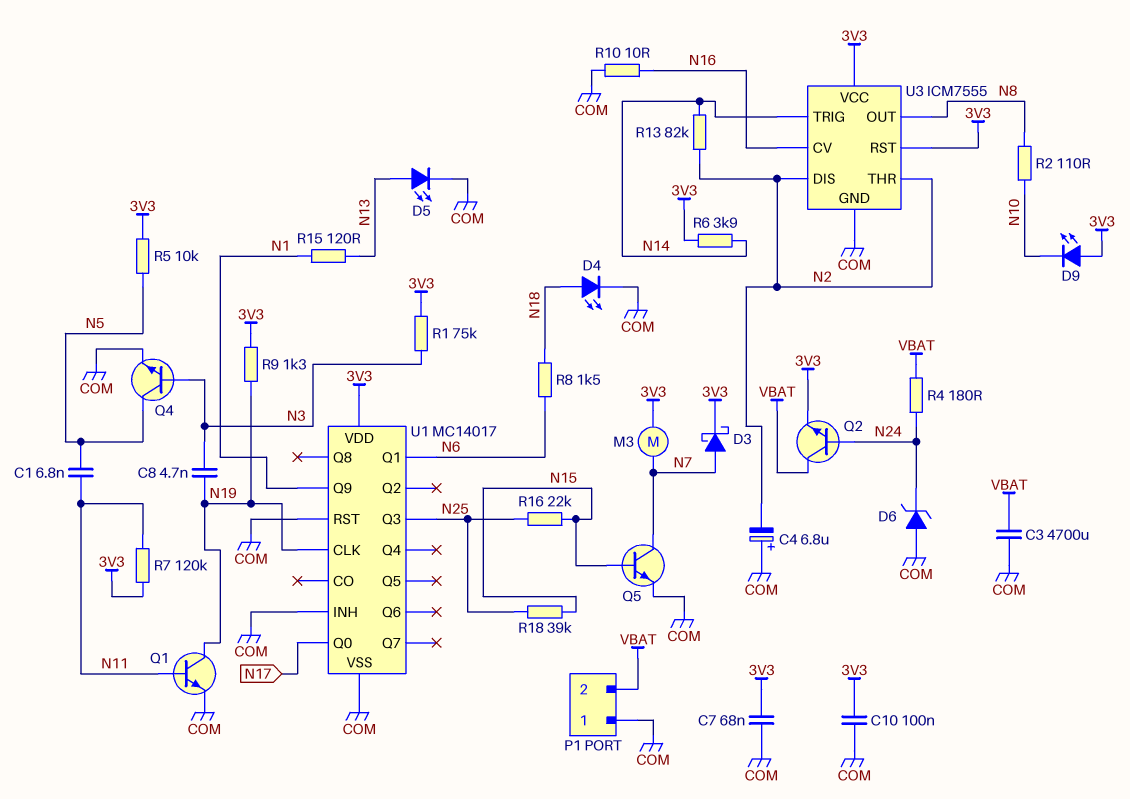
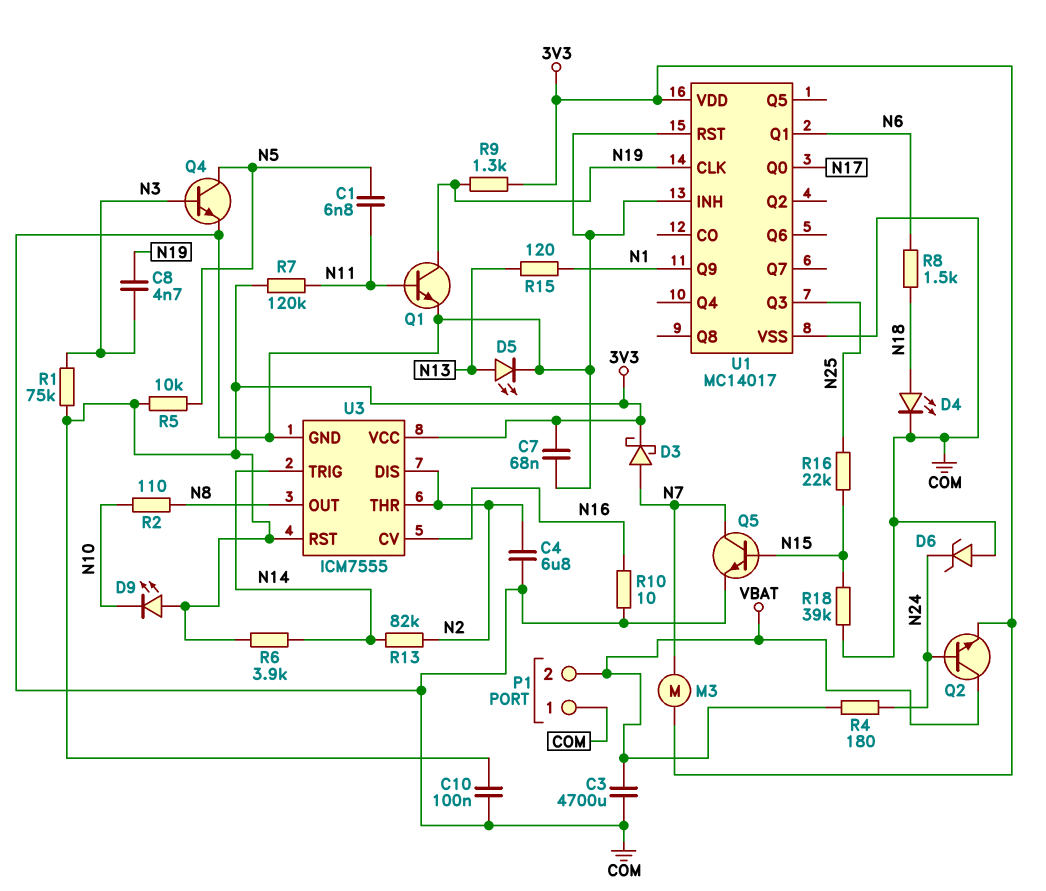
C4: 6.8uF (plus COM, minus N2) -> 6.8uF (COM, N2)
R18: 39k (N15, N25) -> 39k (COM, N15)

